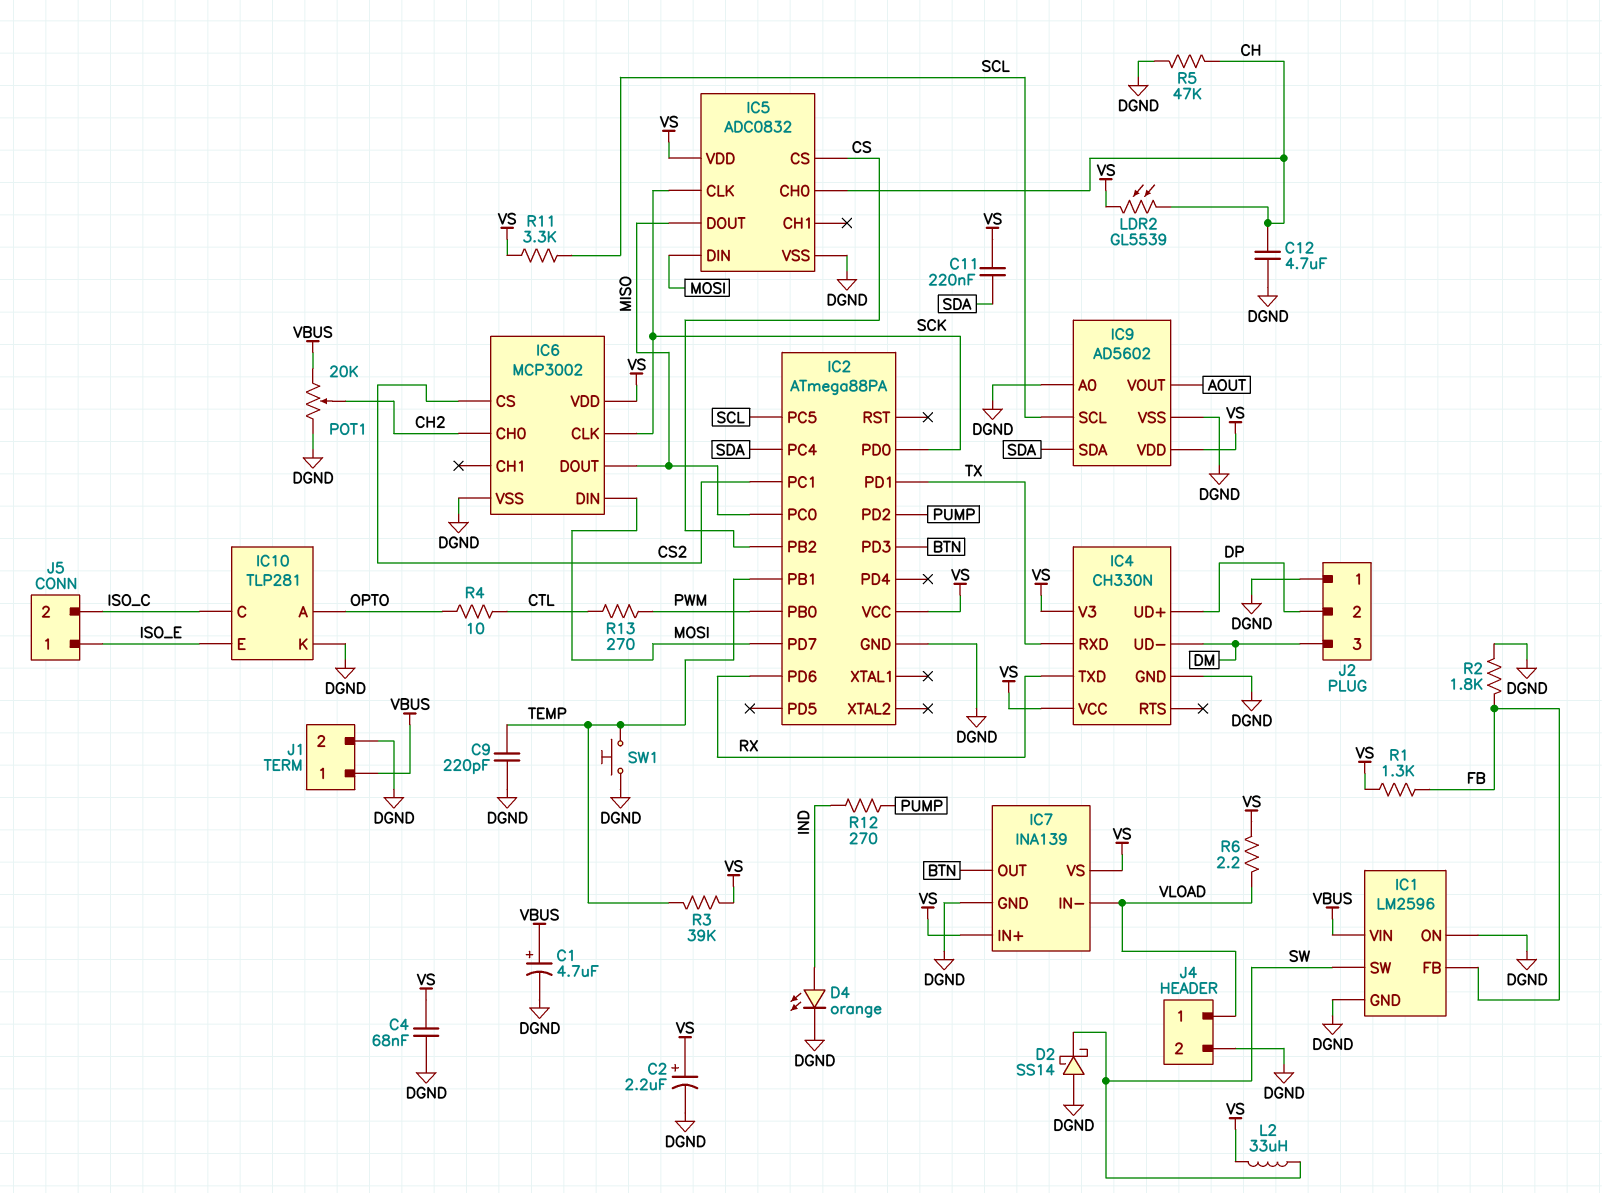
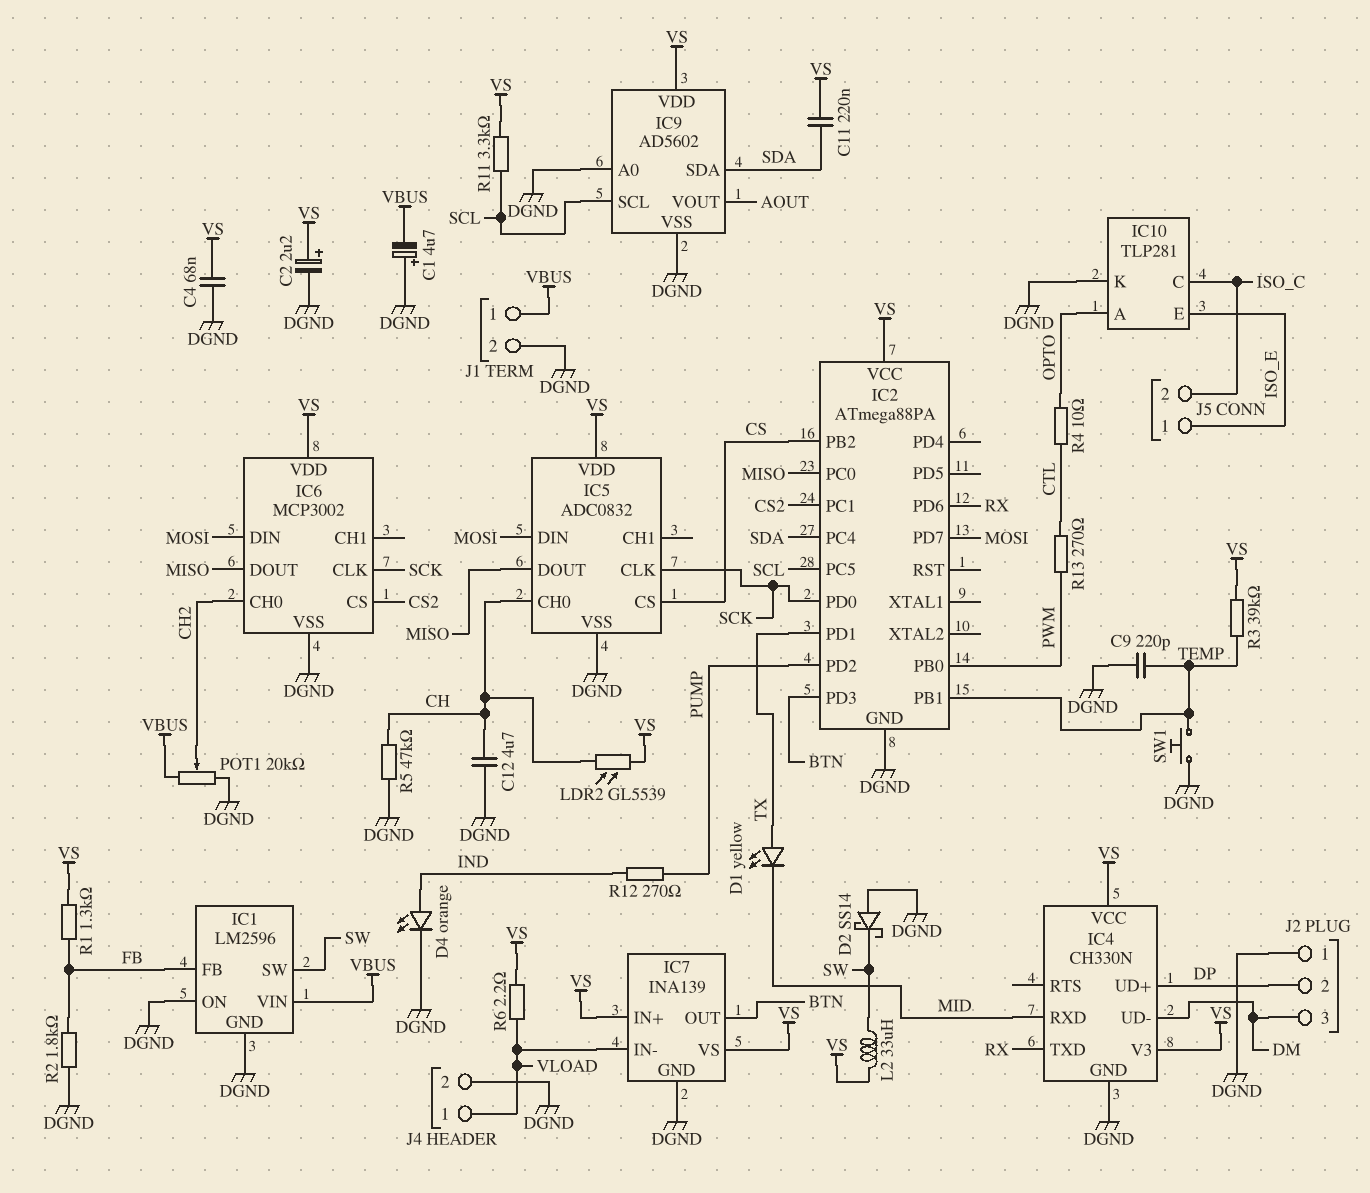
C1: 4.7uF (plus VBUS, minus DGND) -> 4.7uF (plus DGND, minus VBUS)
D1: none -> LED yellow (A TX, K MID)
IC4 pin RXD: TX -> MID

